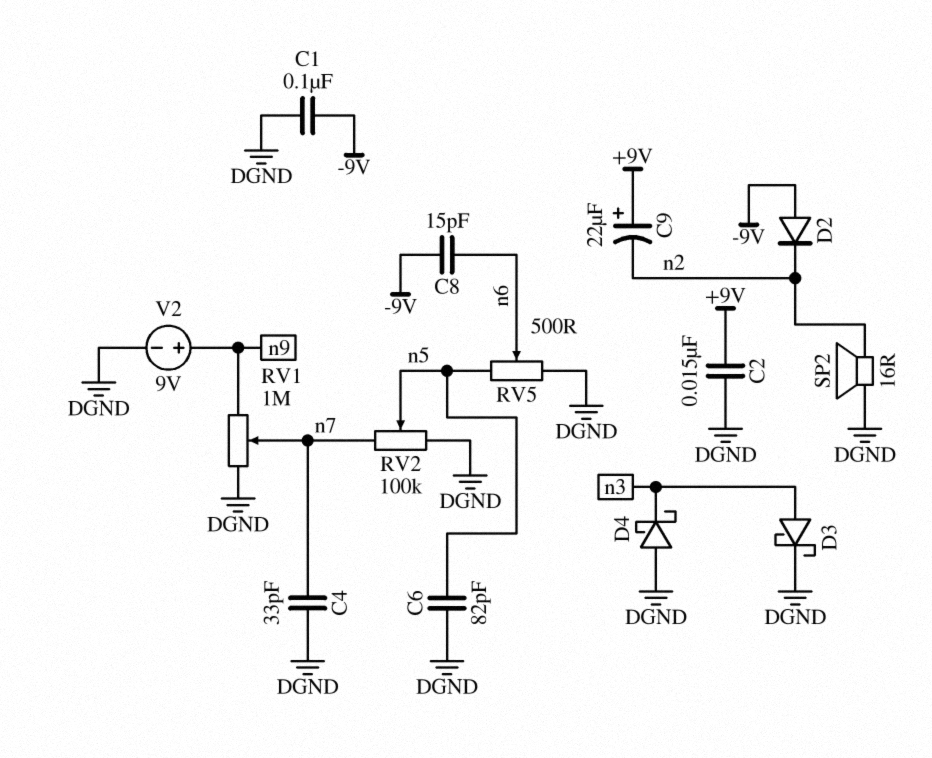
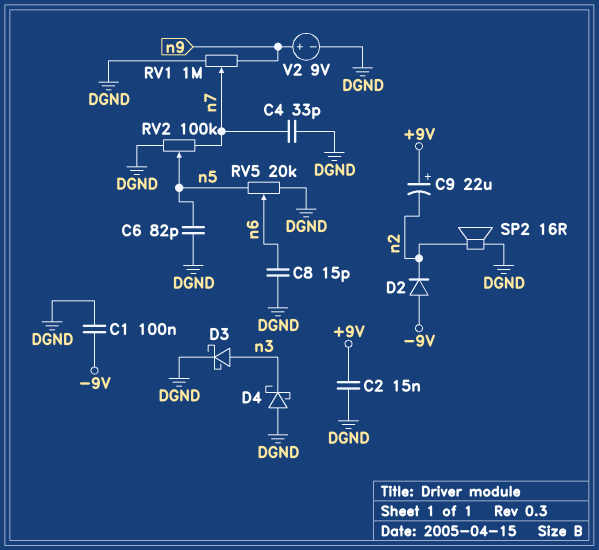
C8: 15pF (-9V, n6) -> 15pF (DGND, n6)
RV5: 500 (DGND, n5, wiper n6) -> 20k (DGND, n5, wiper n6)

